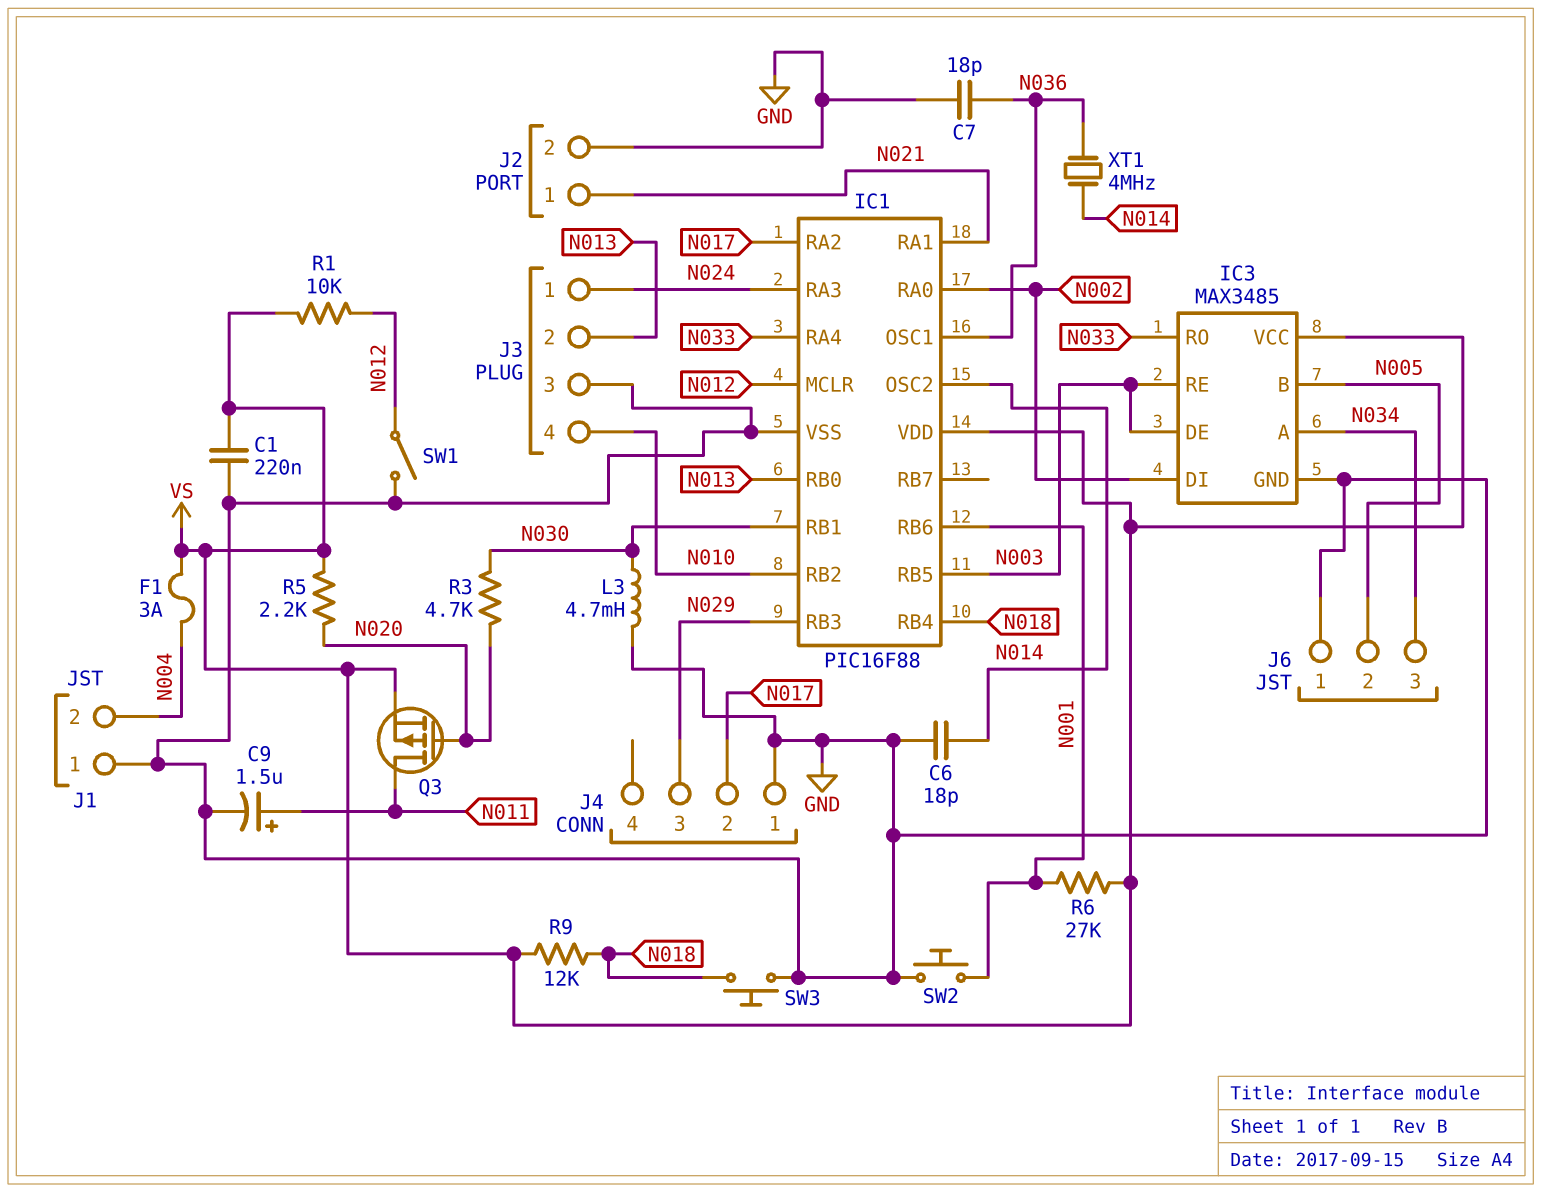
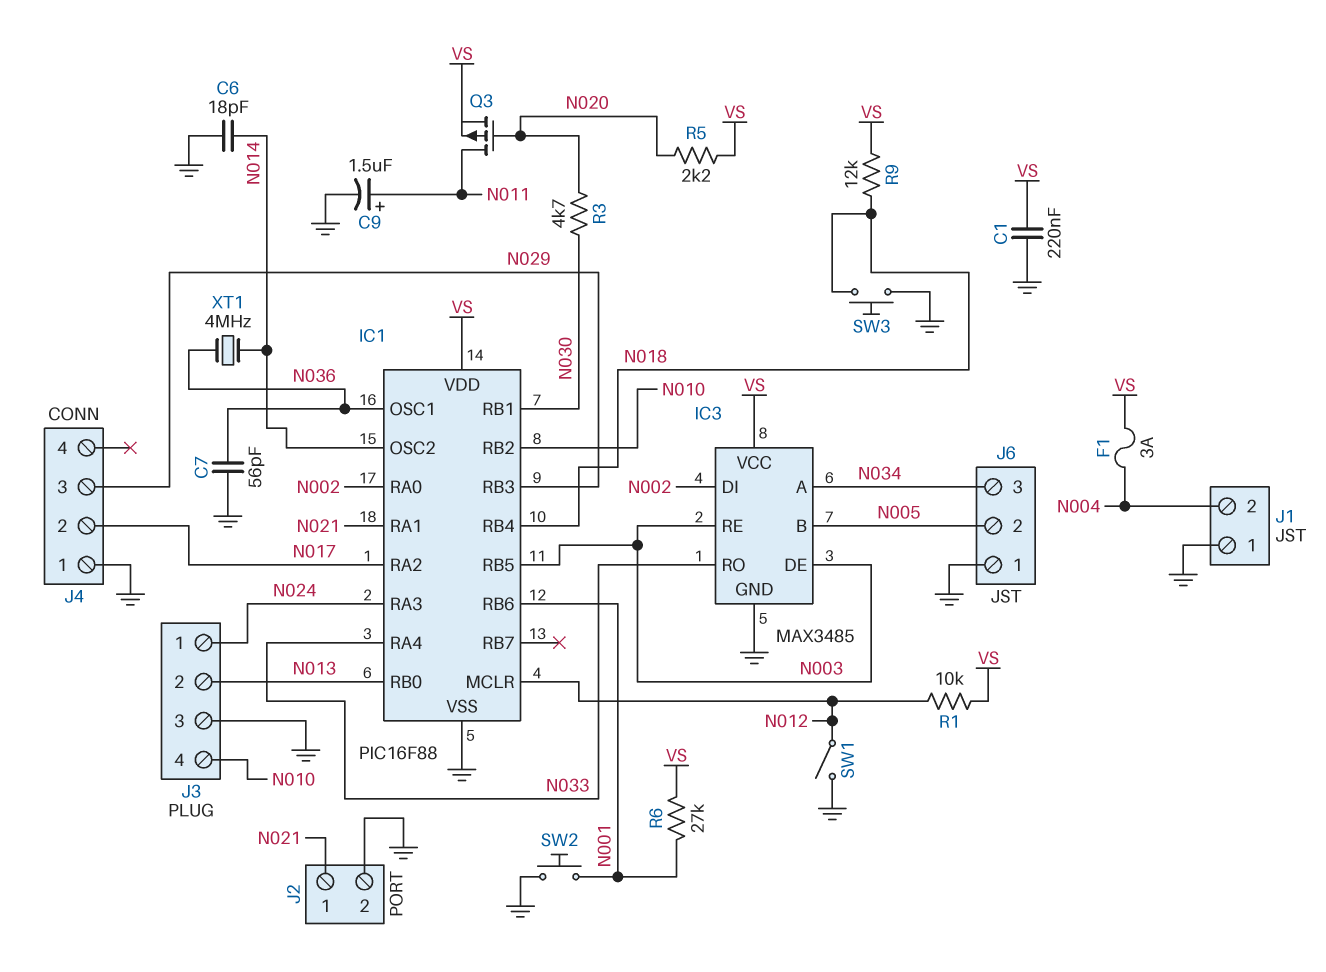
C7: 18pF (GND, N036) -> 56pF (GND, N036)
L3: 4.7mH (GND, N030) -> none

